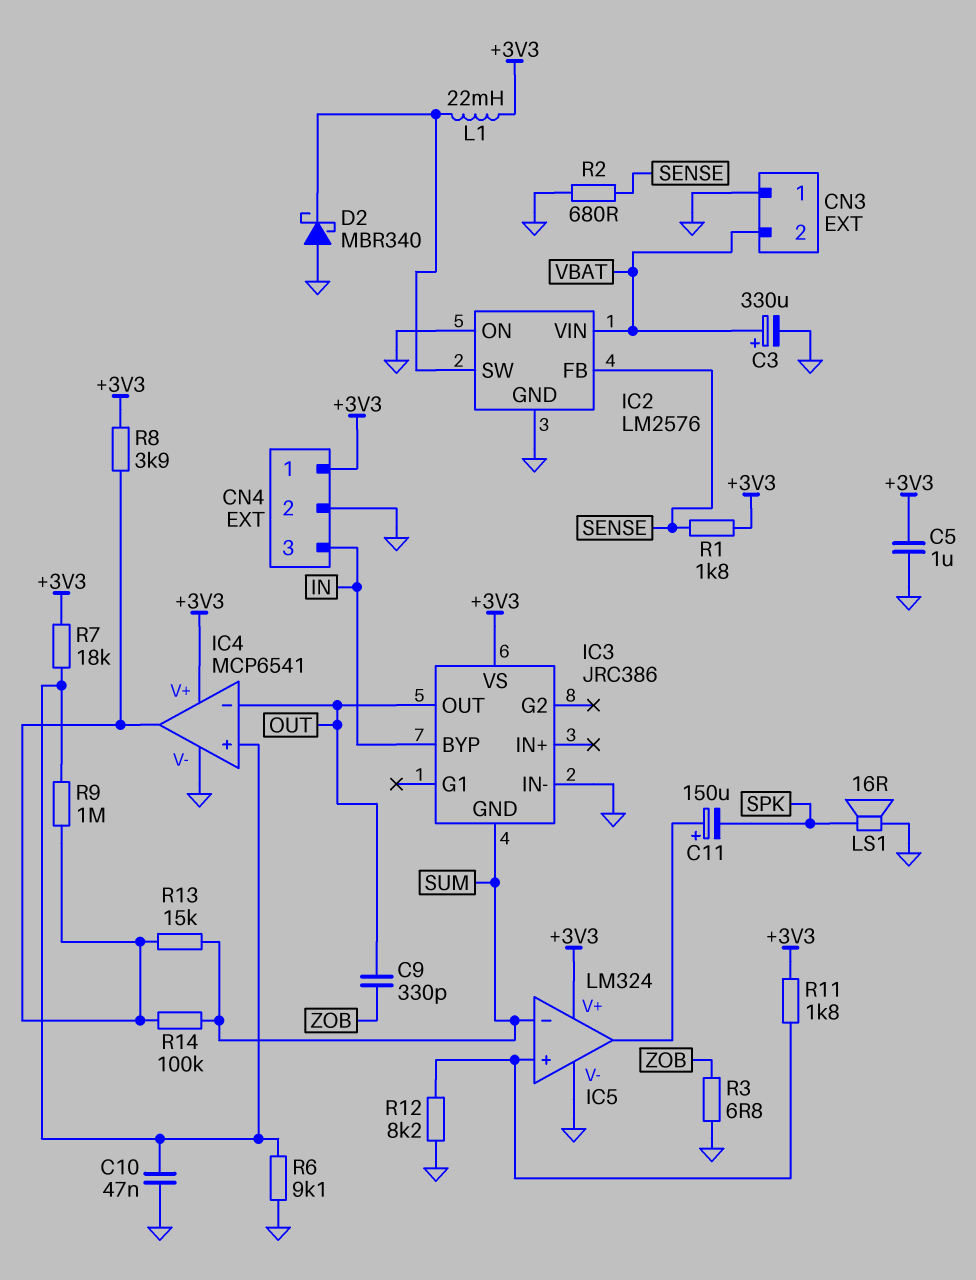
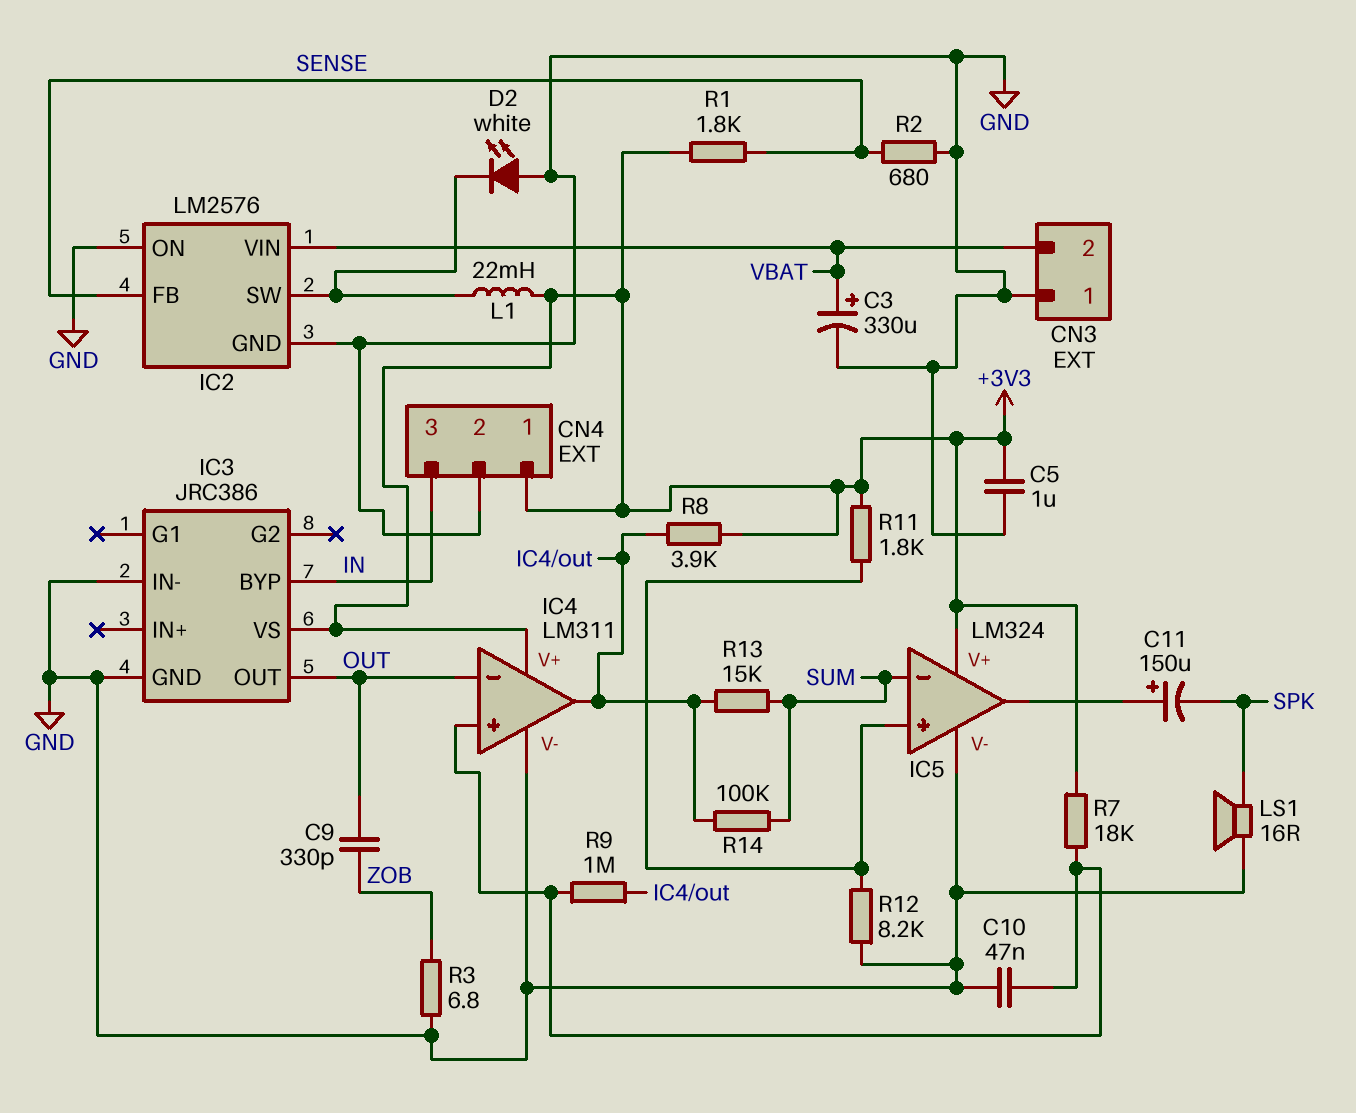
D2: schottky MBR340 (A GND, K IC2/SW) -> LED white (A GND, K IC2/SW)
IC3 pin GND: SUM -> GND
IC4: MCP6541 -> LM311
R6: 9.1k (GND, IC4/in+) -> none

